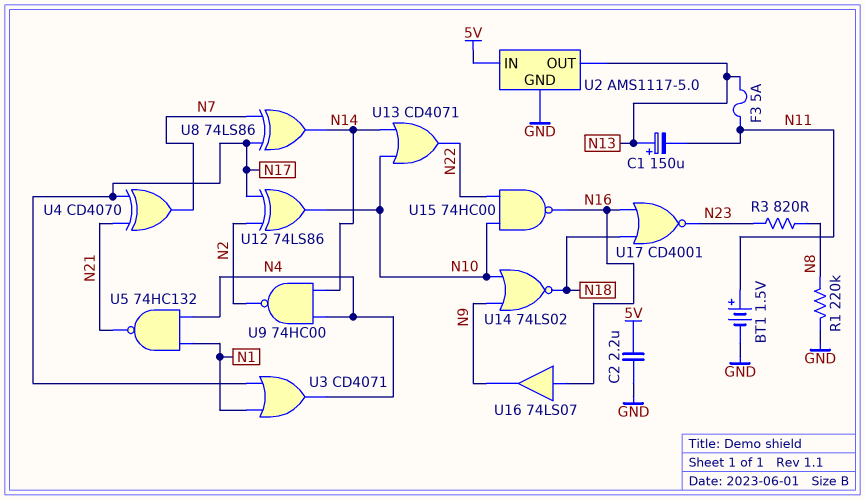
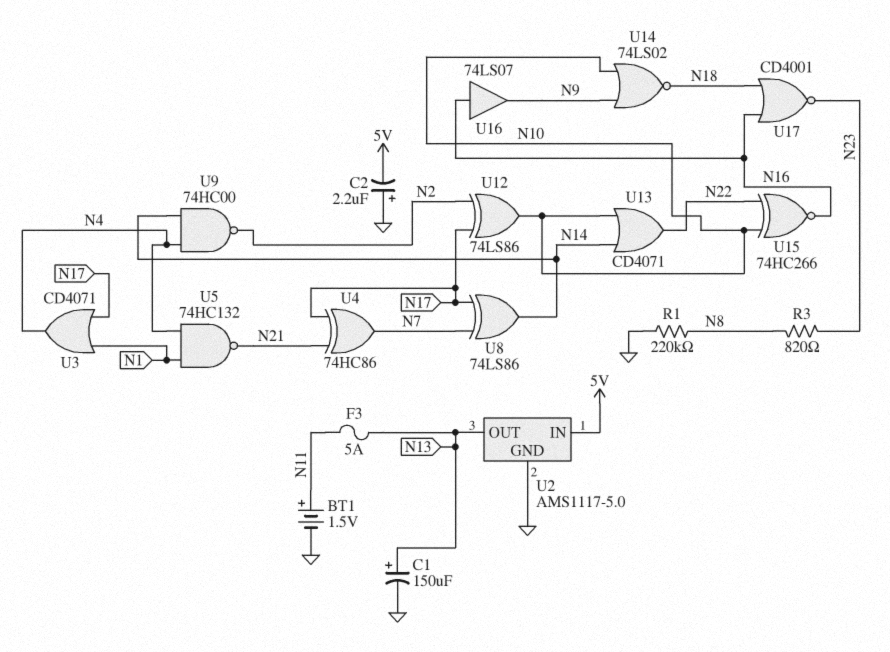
C1: 150uF (plus N13, minus N11) -> 150uF (plus N13, minus GND)
C2: 2.2uF (5V, GND) -> 2.2uF (plus GND, minus 5V)
U4: XOR CD4070 (in N17, in N21, out N7) -> XOR 74HC86 (in N17, in N21, out N7)
U15: NAND 74HC00 (in N10, in N22, out N16) -> XNOR 74HC266 (in N10, in N22, out N16)

